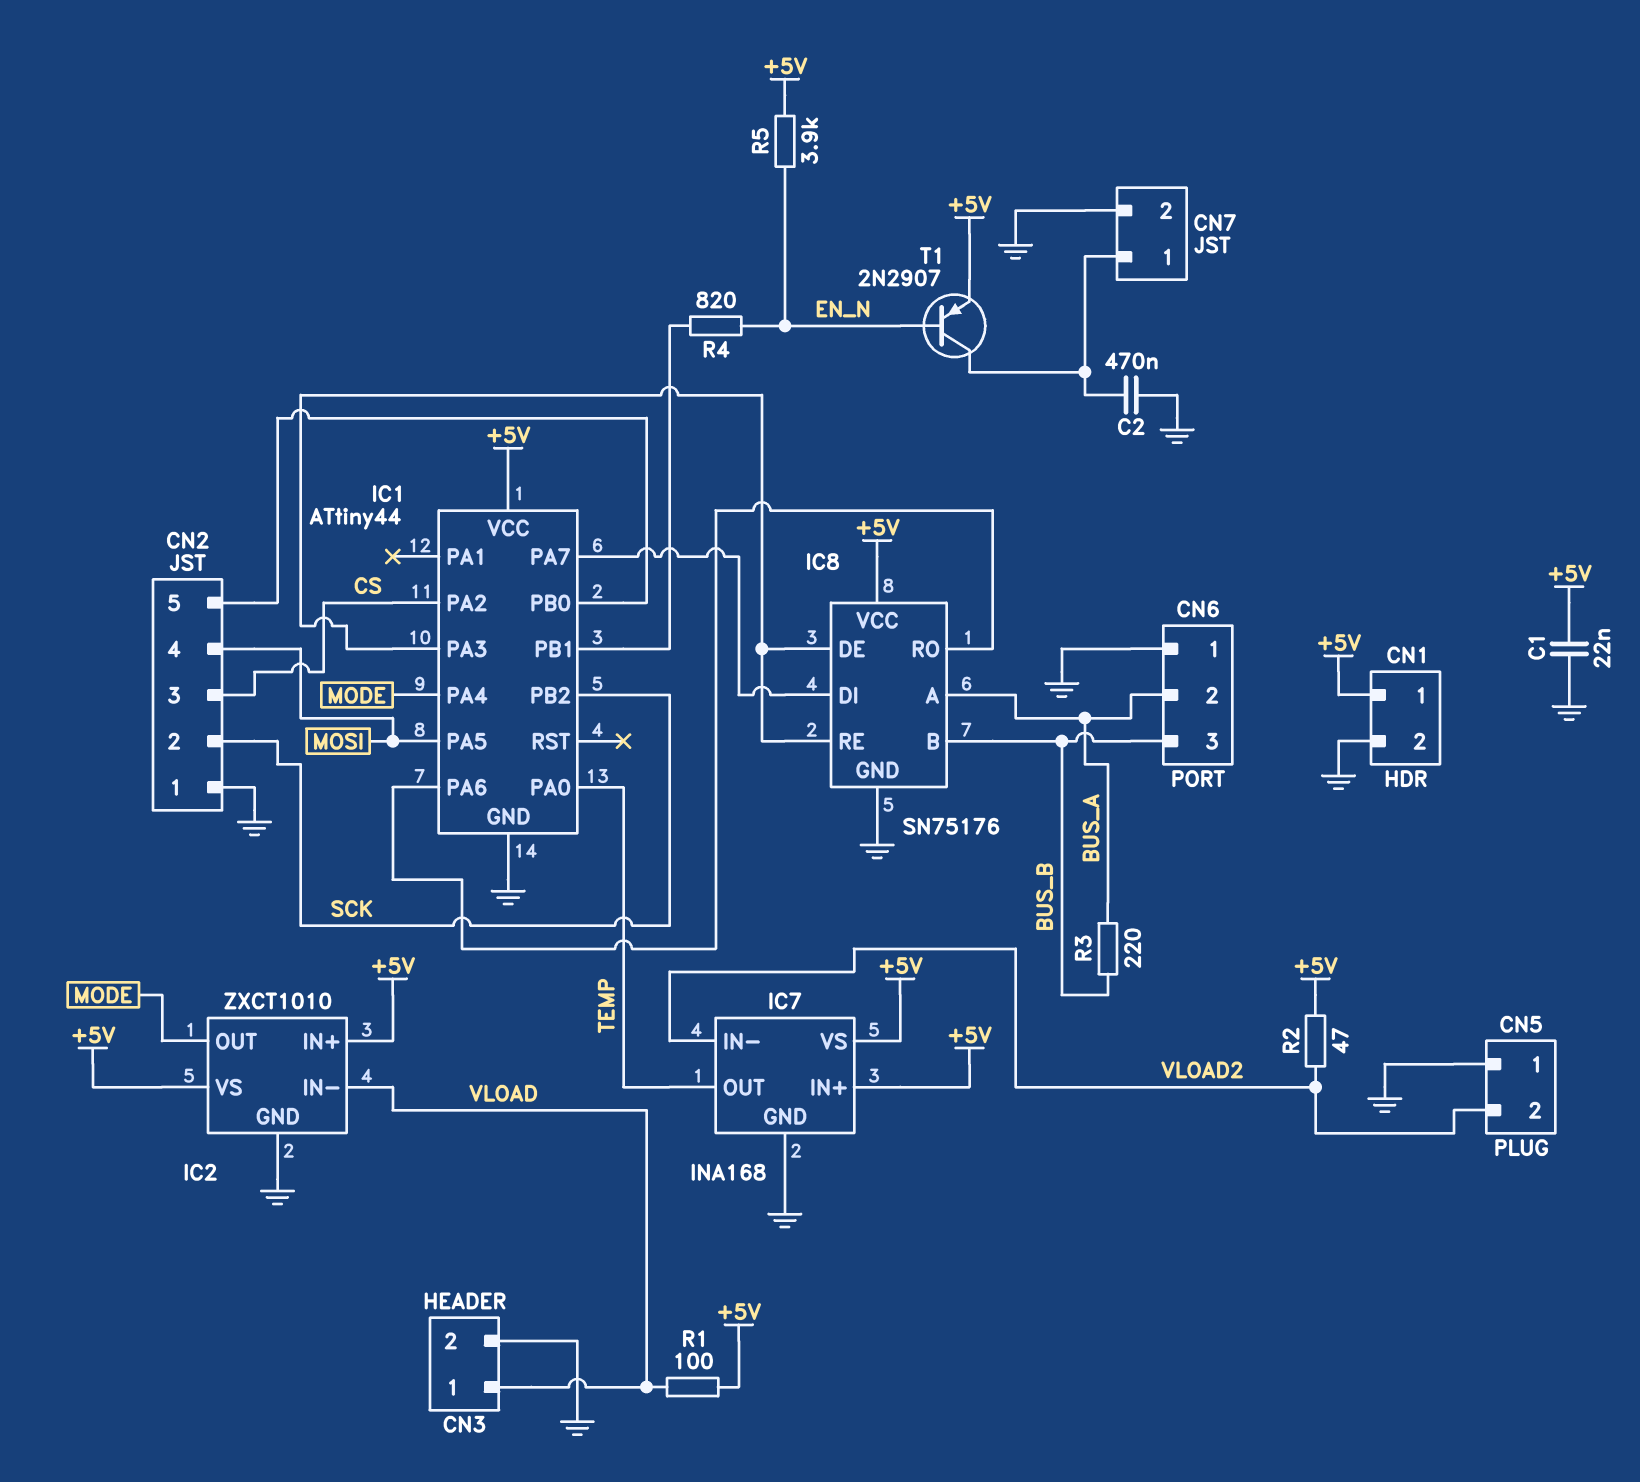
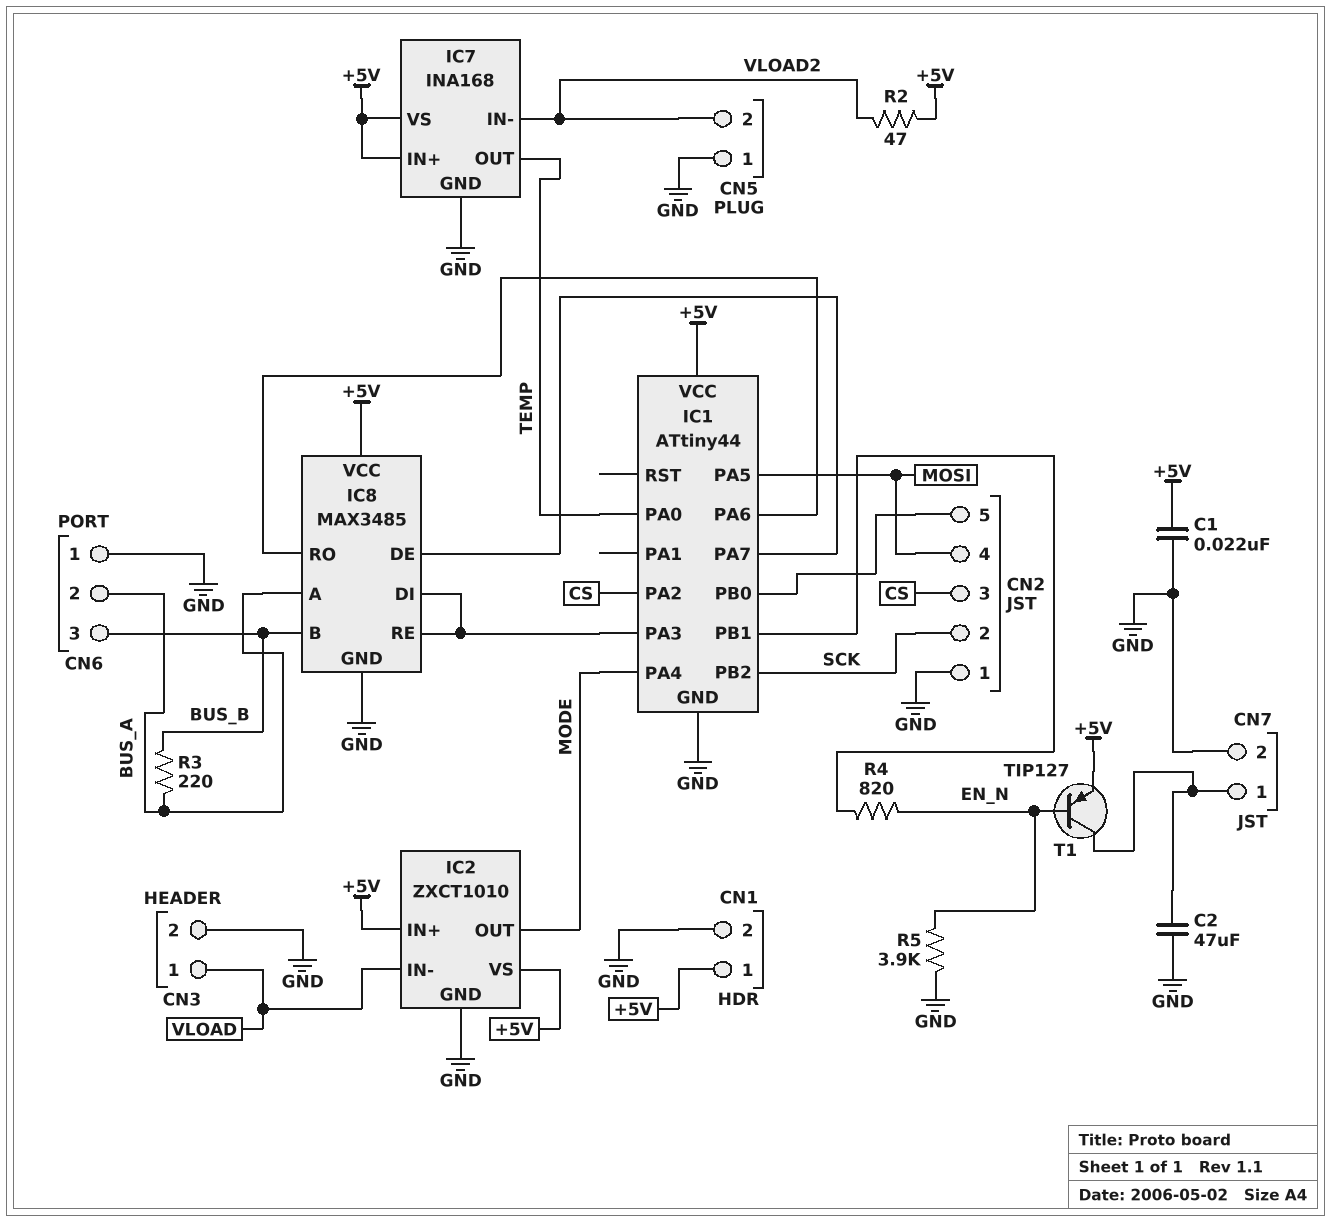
C2: 470nF (CN7/1, GND) -> 47uF (CN7/1, GND)
IC8: SN75176 -> MAX3485
IC8 pin DE: IC1/PA3 -> IC1/PA7
IC8 pin DI: IC1/PA7 -> IC1/PA3
R1: 100 (+5V, VLOAD) -> none
R5: 3.9k (+5V, EN_N) -> 3.9k (EN_N, GND)
T1: PNP 2N2907 (B EN_N, C CN7/1, E +5V) -> PNP TIP127 (B EN_N, C CN7/1, E +5V)

